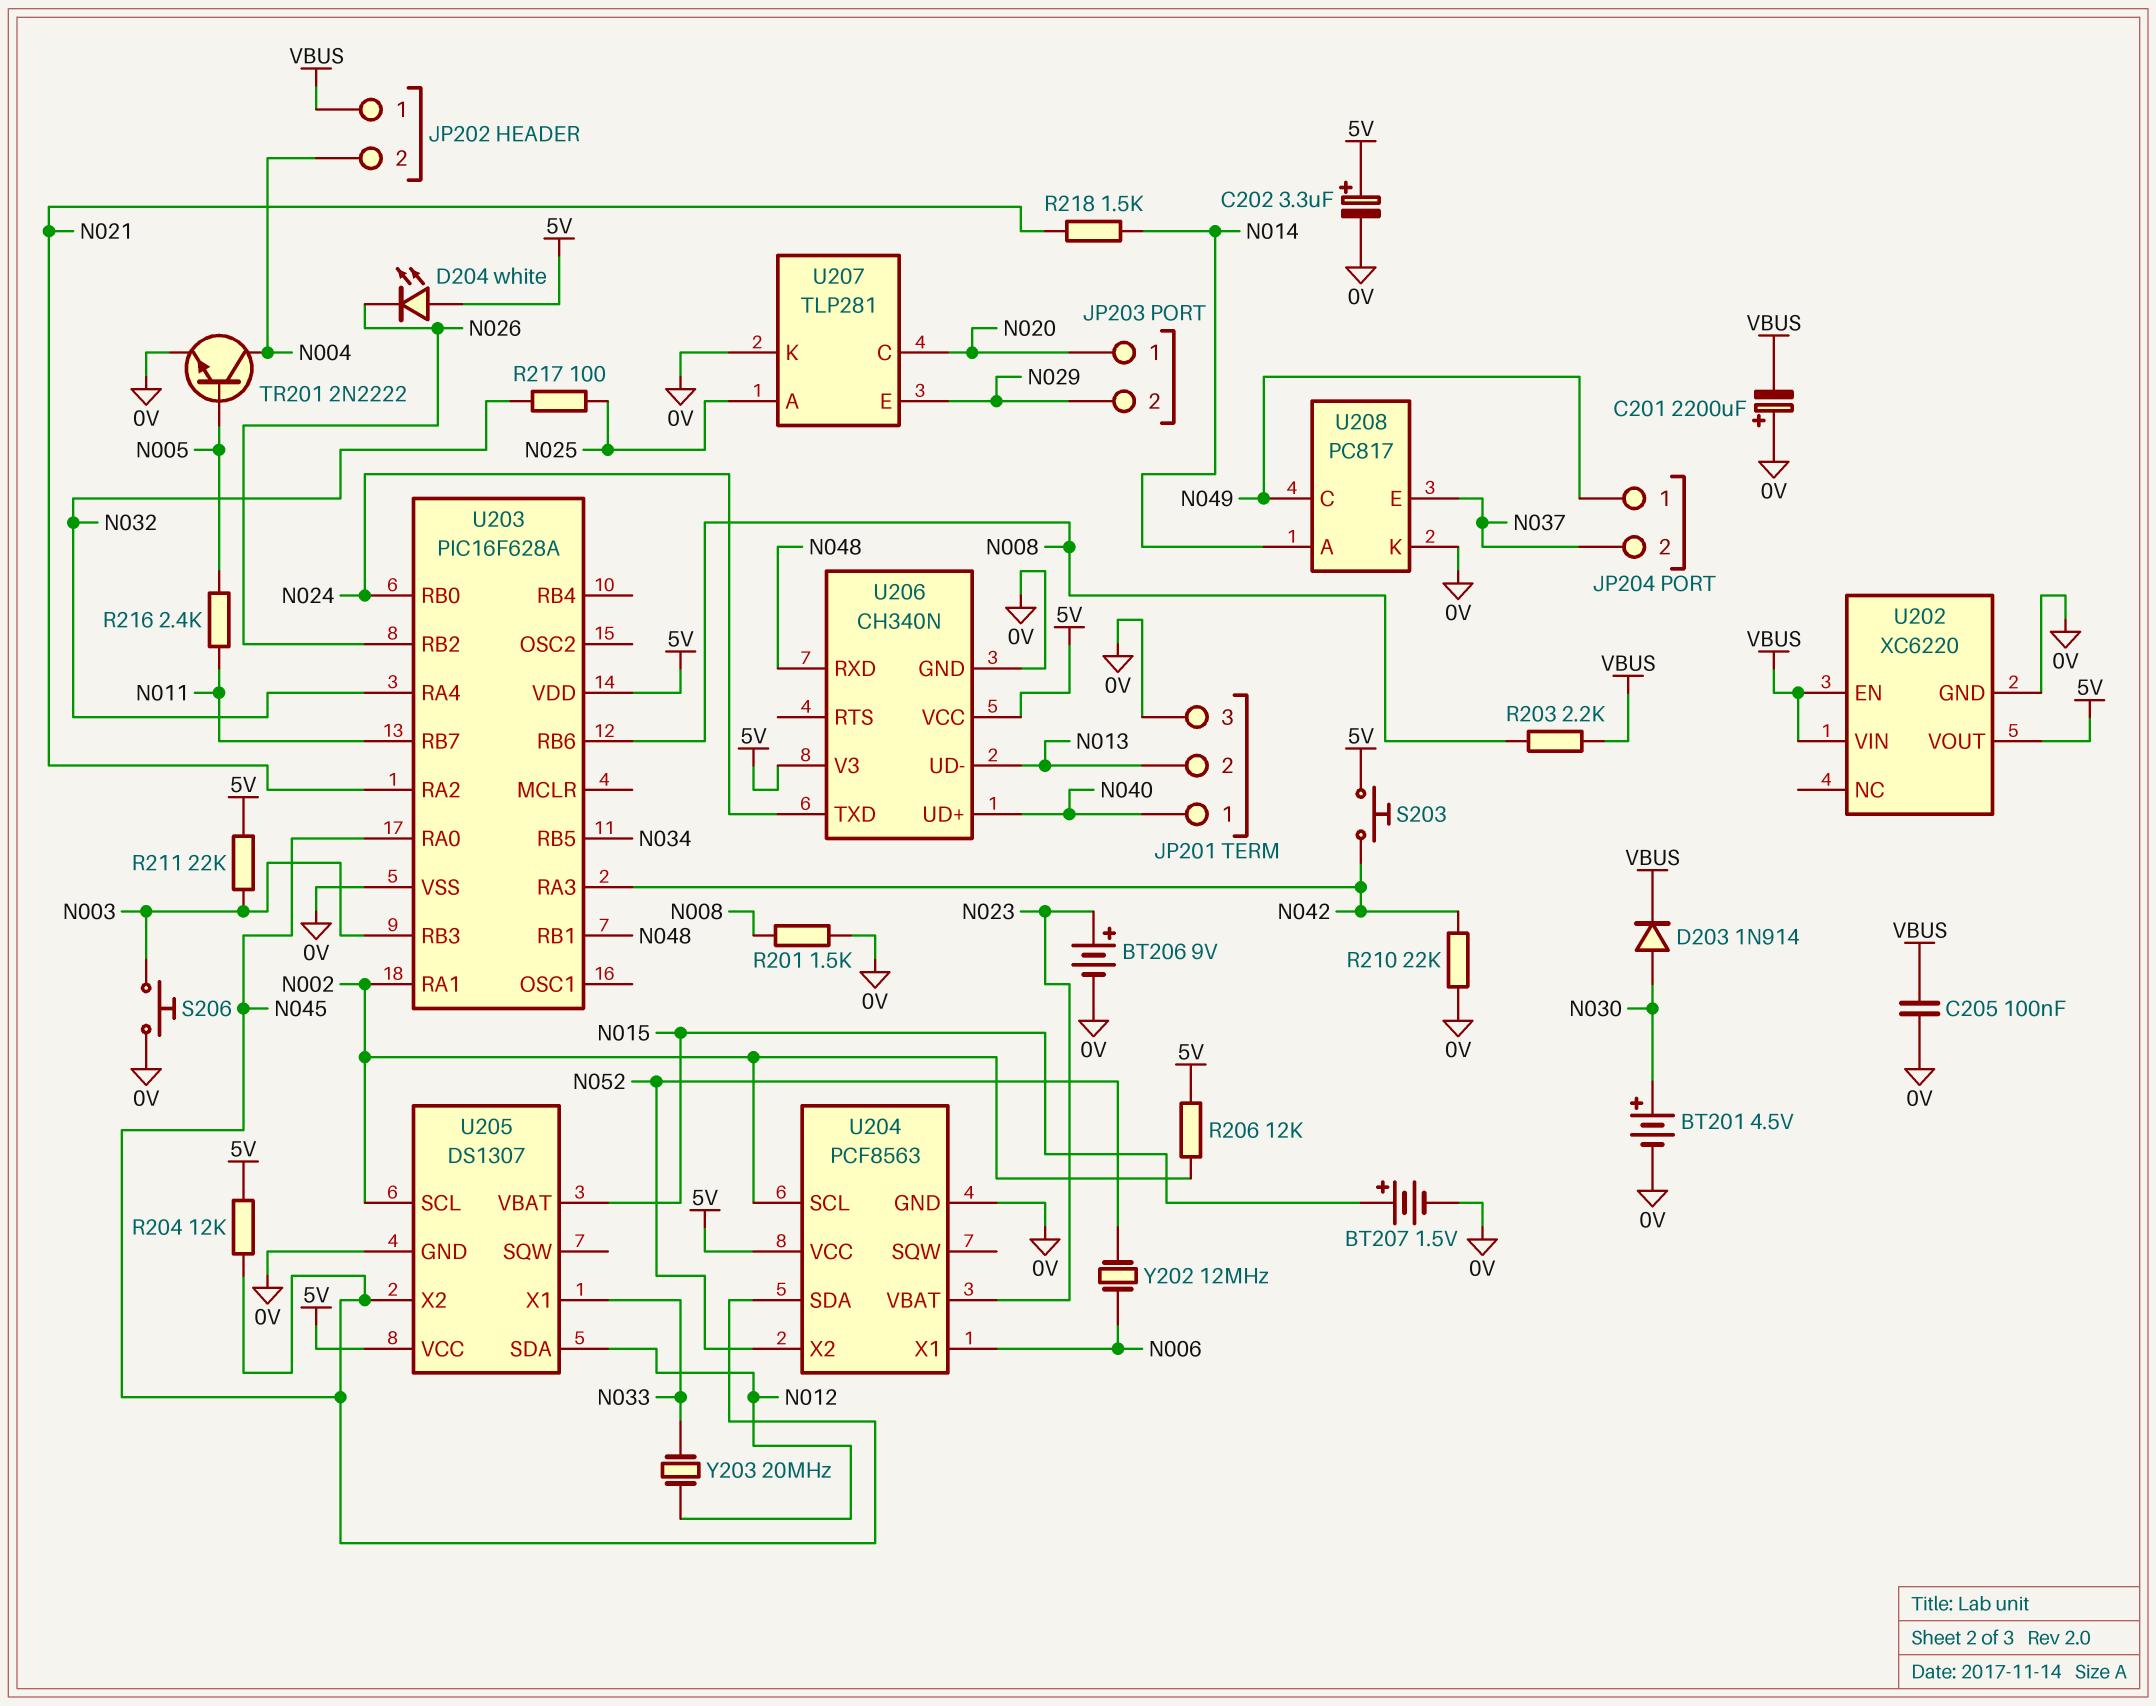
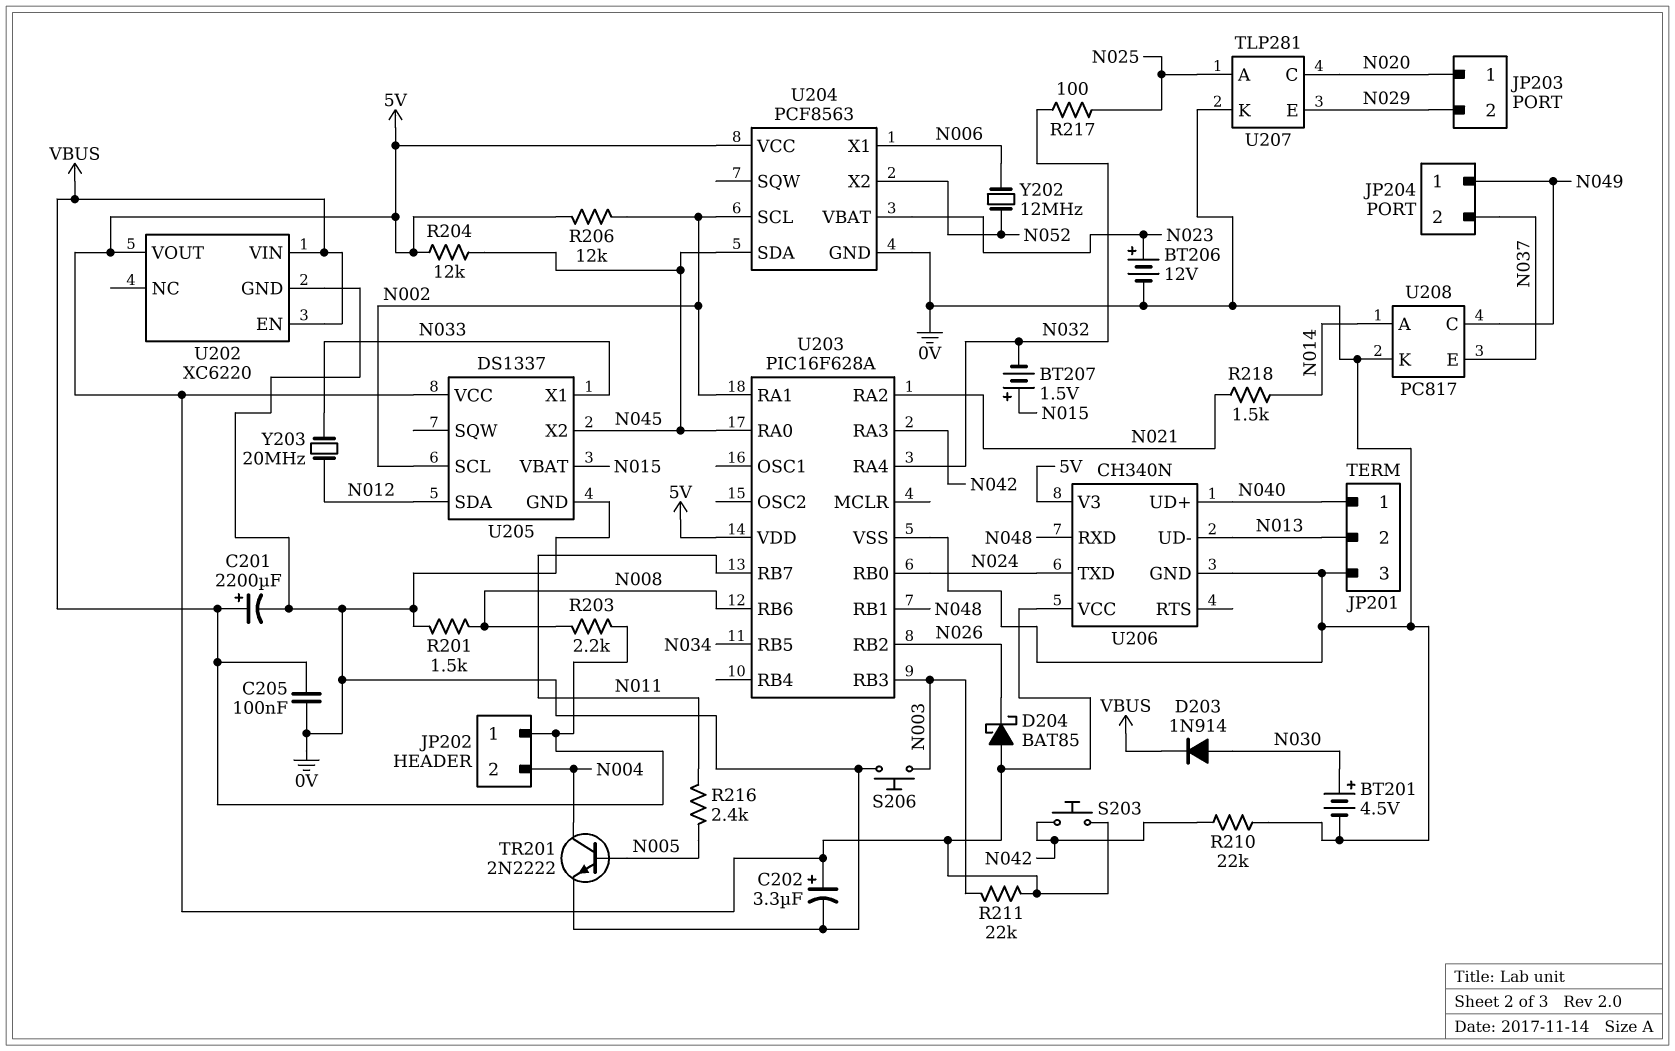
BT206: 9V (plus N023, minus 0V) -> 12V (plus N023, minus 0V)
BT207: 1.5V (plus N015, minus 0V) -> 1.5V (plus N015, minus N032)
C201: 2200uF (plus 0V, minus VBUS) -> 2200uF (plus VBUS, minus 0V)
D204: LED white (A 5V, K N026) -> schottky BAT85 (A 5V, K N026)
U205: DS1307 -> DS1337

